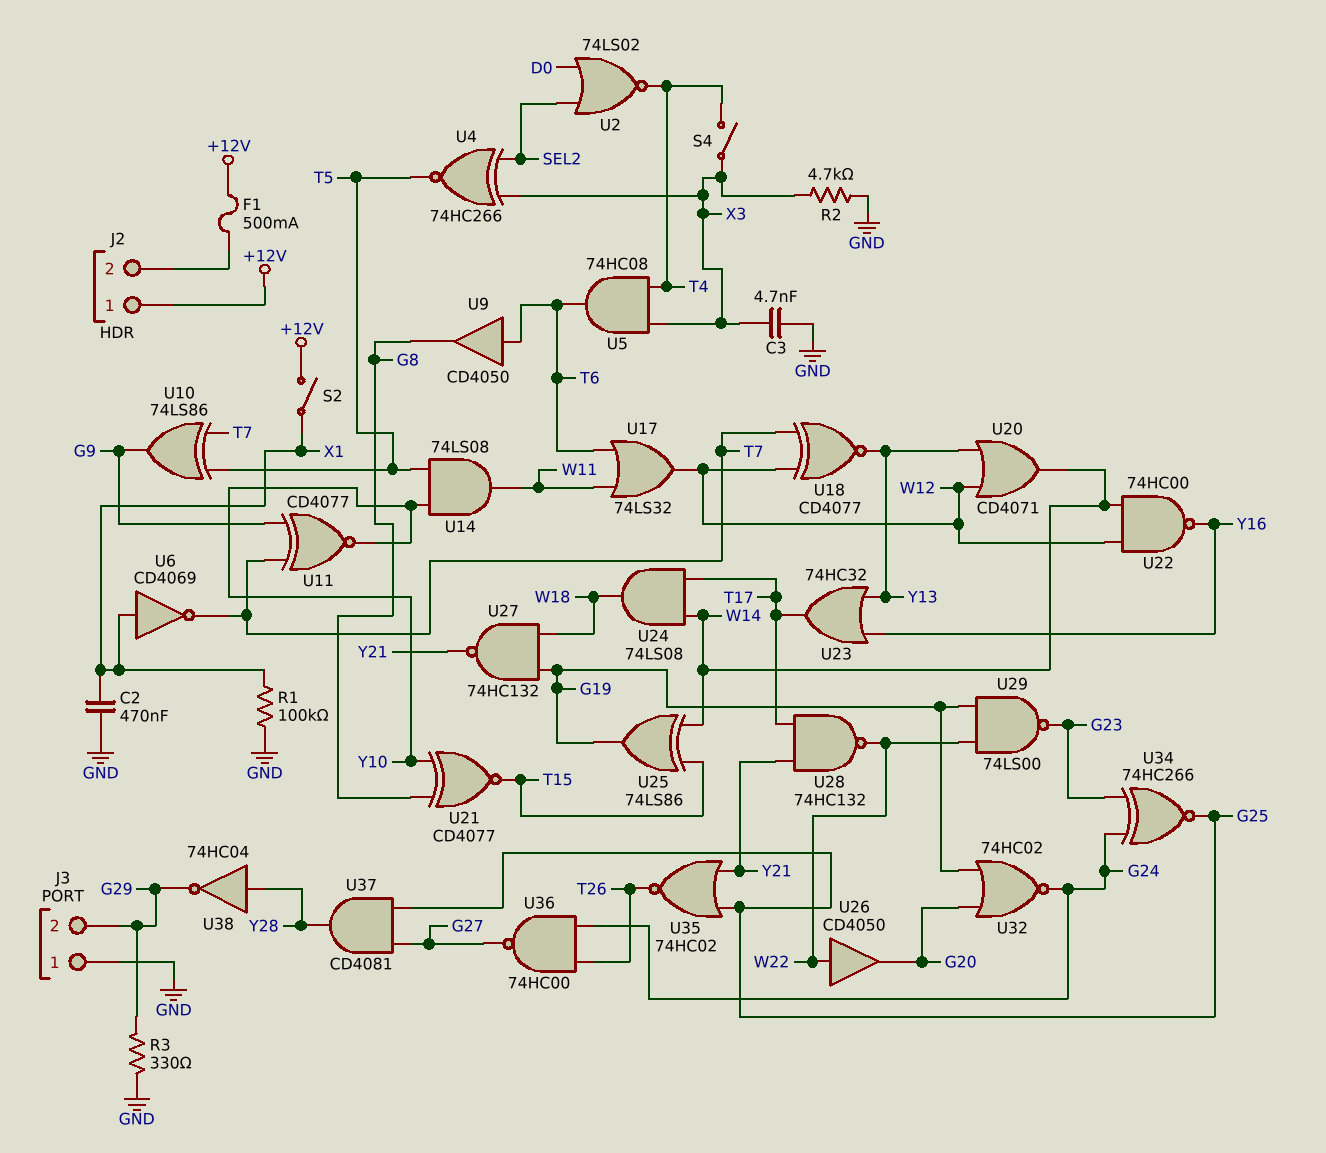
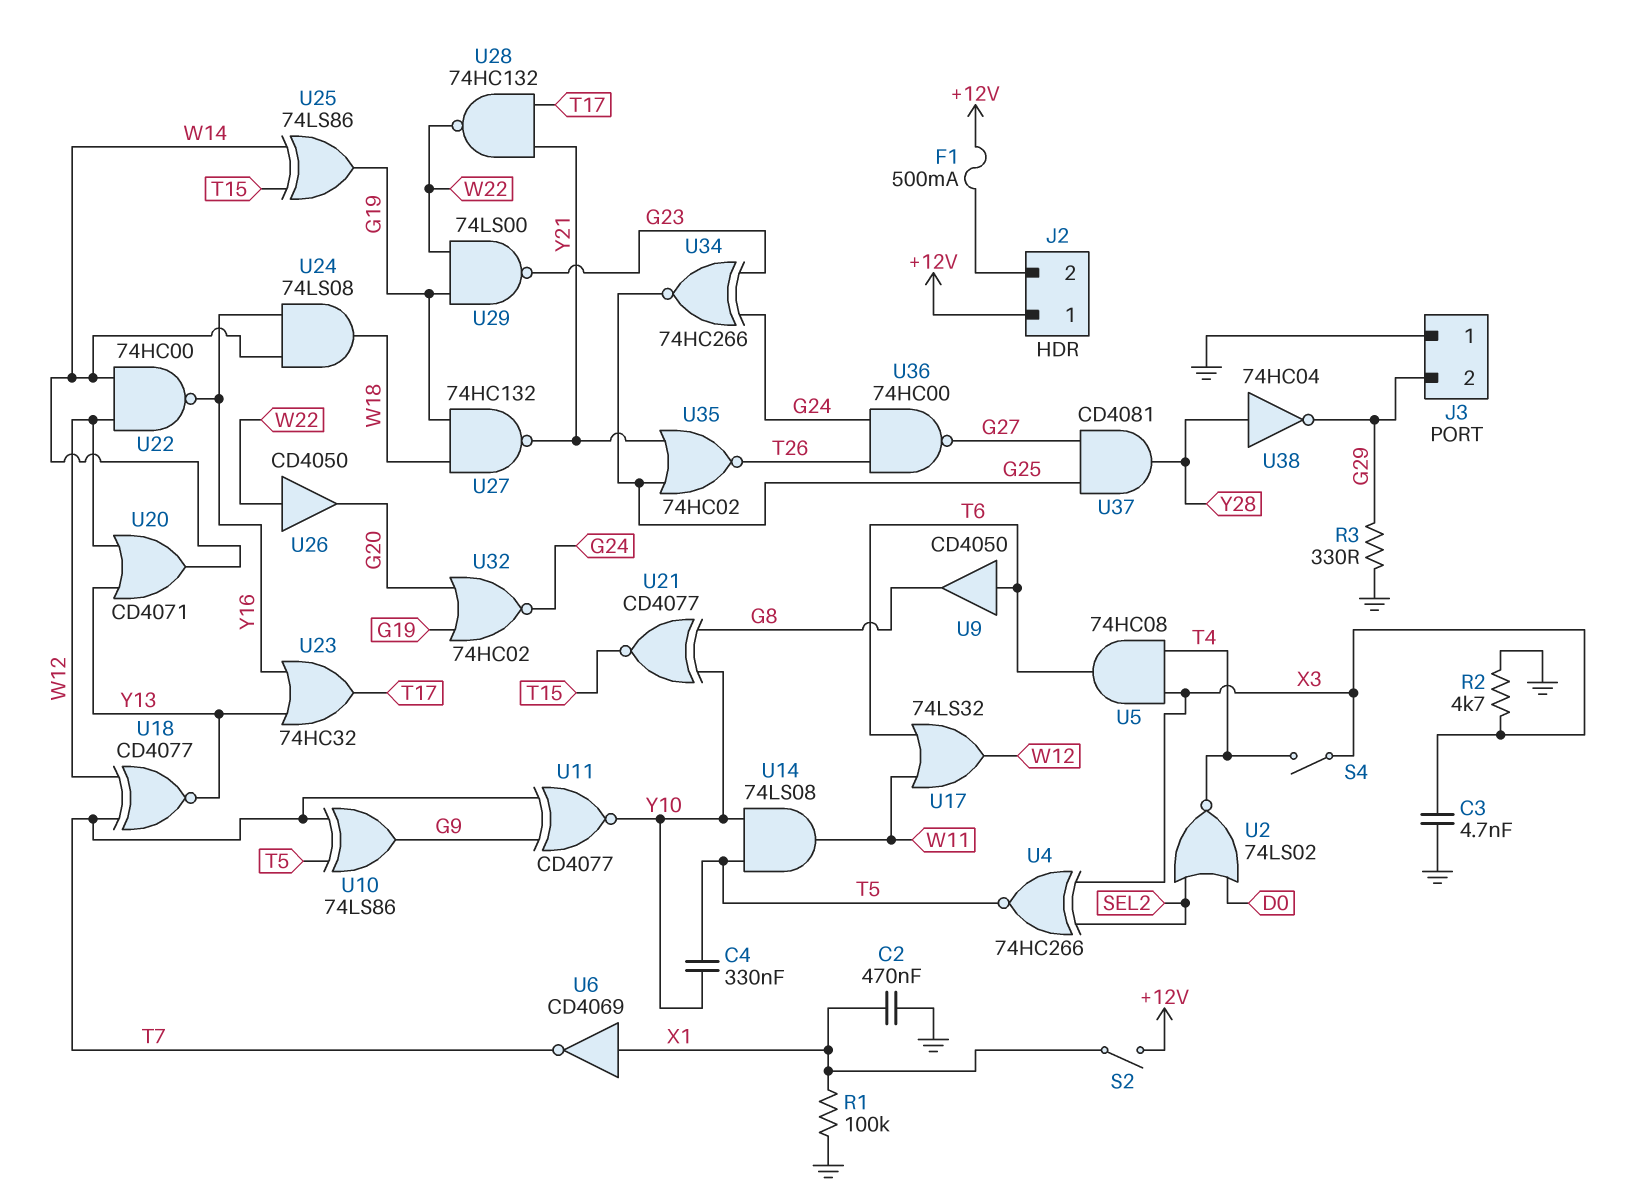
C4: none -> 330nF (T5, Y10)
U24: AND 74LS08 (in T17, in W14, out W18) -> AND 74LS08 (in W14, in Y16, out W18)

